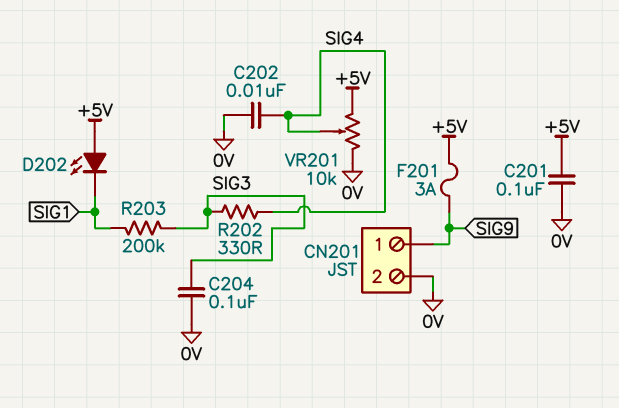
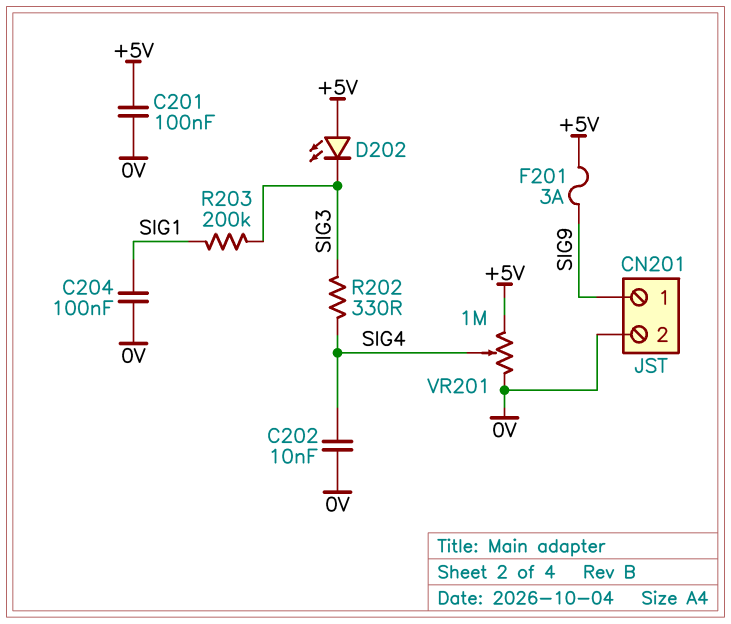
C204: 100nF (0V, SIG3) -> 100nF (0V, SIG1)
D202: LED (A +5V, K SIG1) -> LED (A +5V, K SIG3)
VR201: 10k (+5V, 0V, wiper SIG4) -> 1M (+5V, 0V, wiper SIG4)

